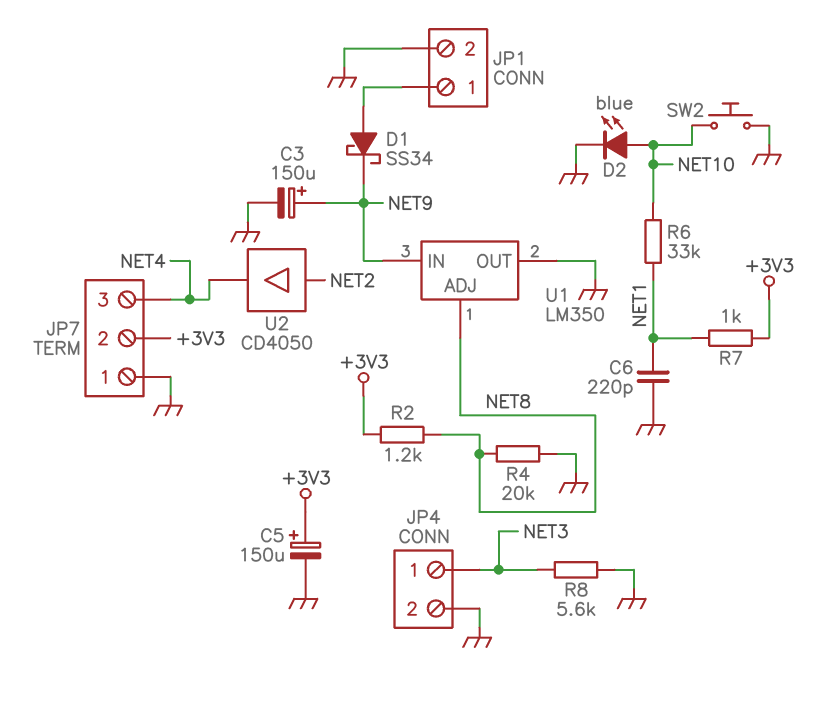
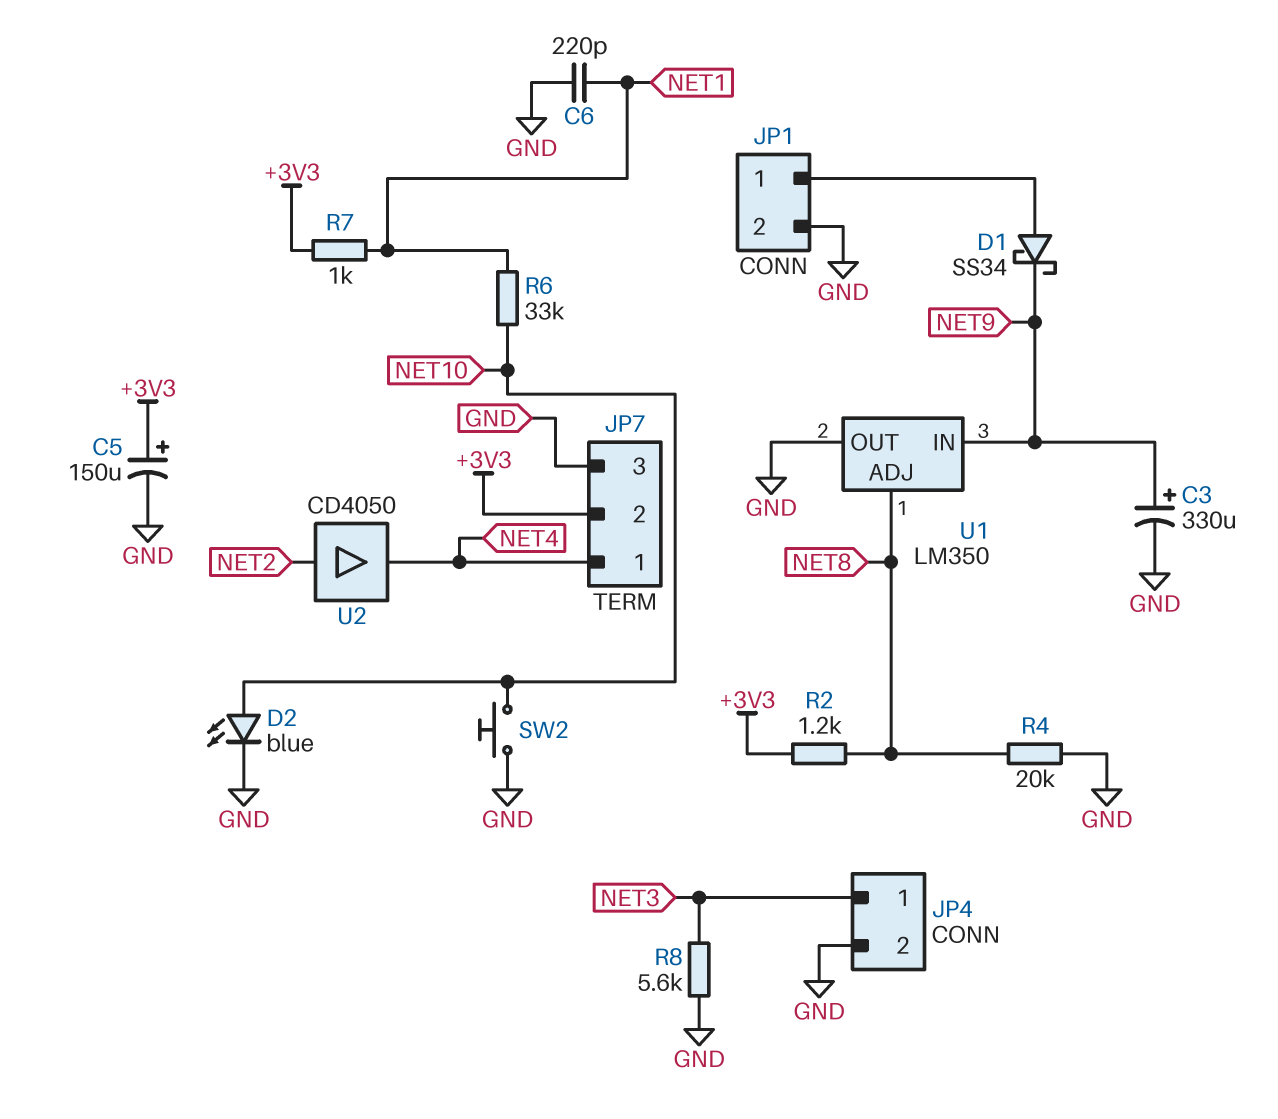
C3: 150uF (plus NET9, minus GND) -> 330uF (plus NET9, minus GND)
JP7 pin 1: GND -> NET4
JP7 pin 3: NET4 -> GND

